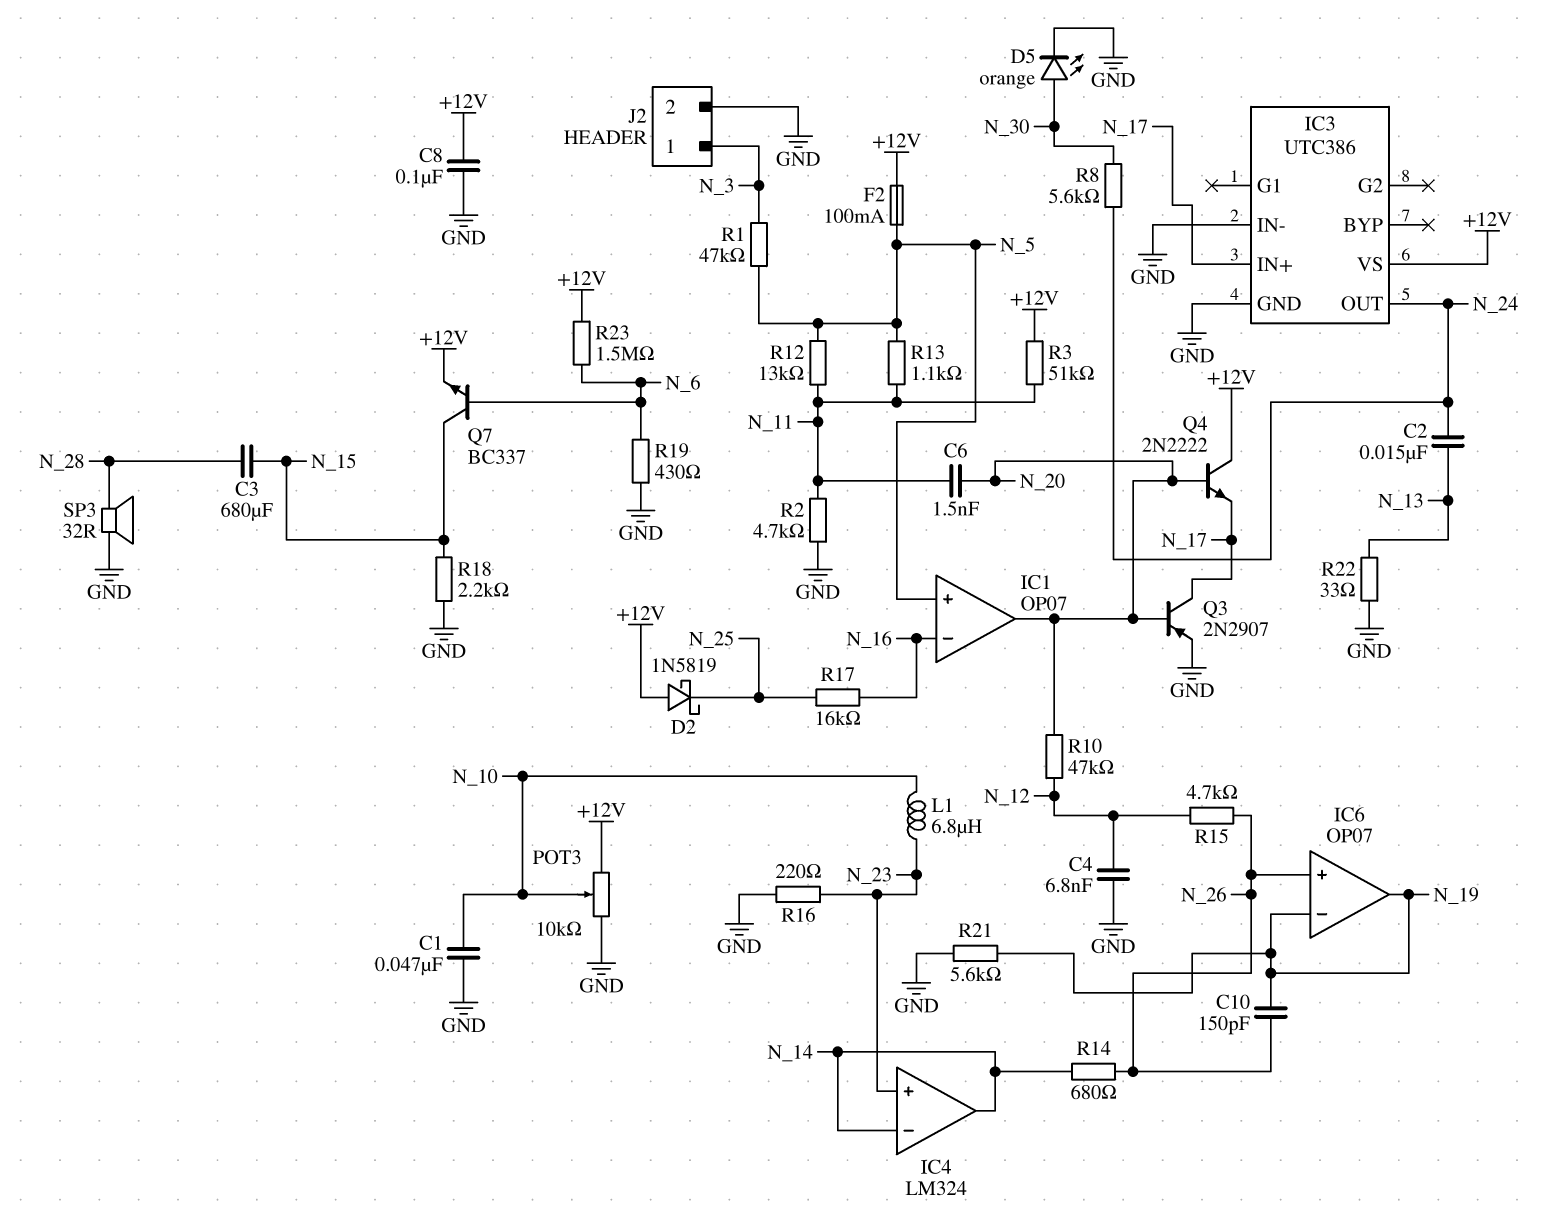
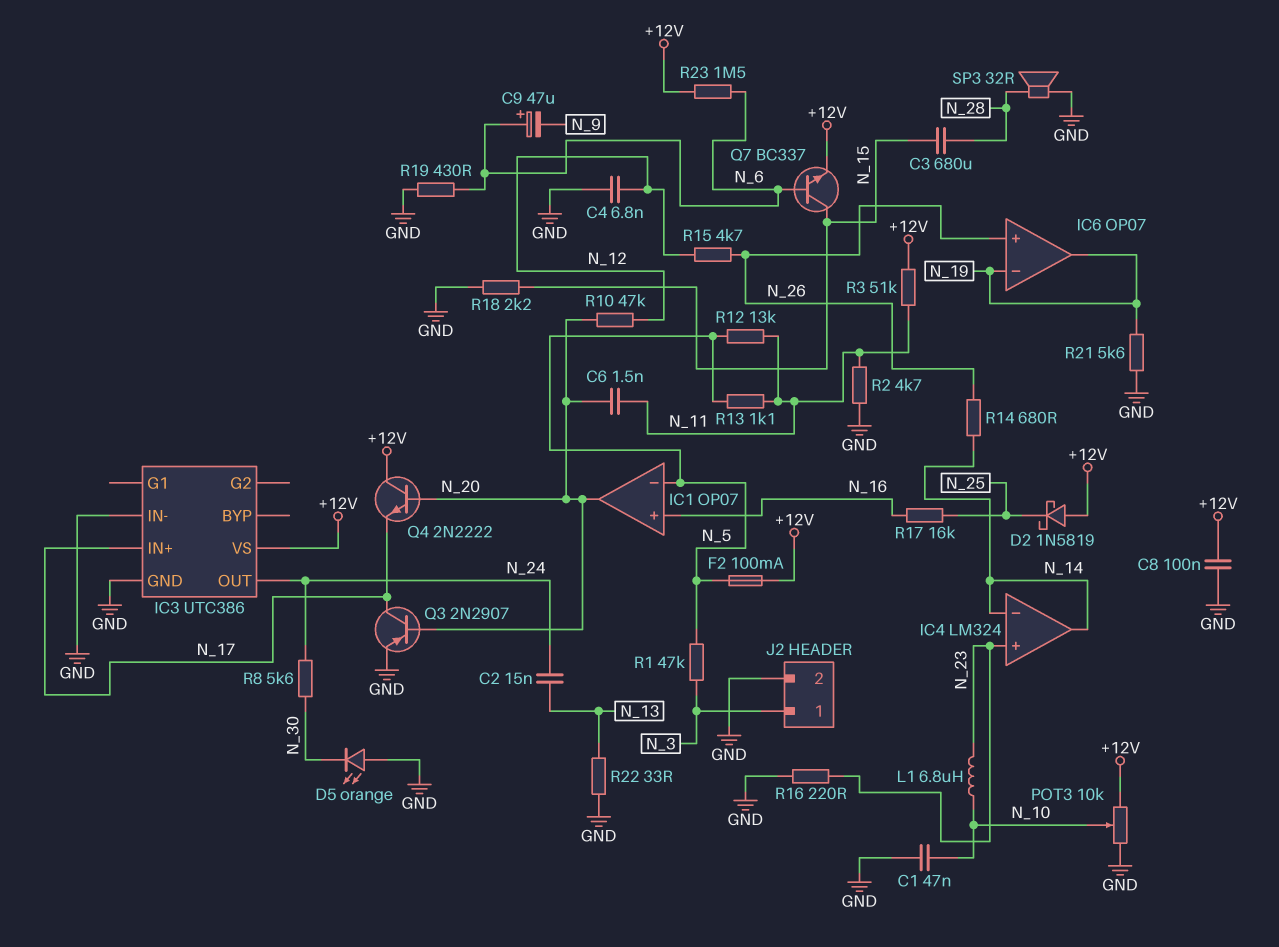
C9: none -> 47uF (plus N_6, minus N_9)
C10: 150pF (N_19, N_26) -> none
D5: LED orange (A N_30, K GND) -> LED orange (A GND, K N_30)
IC1 pin in+: N_5 -> N_16
IC1 pin in-: N_16 -> N_5

